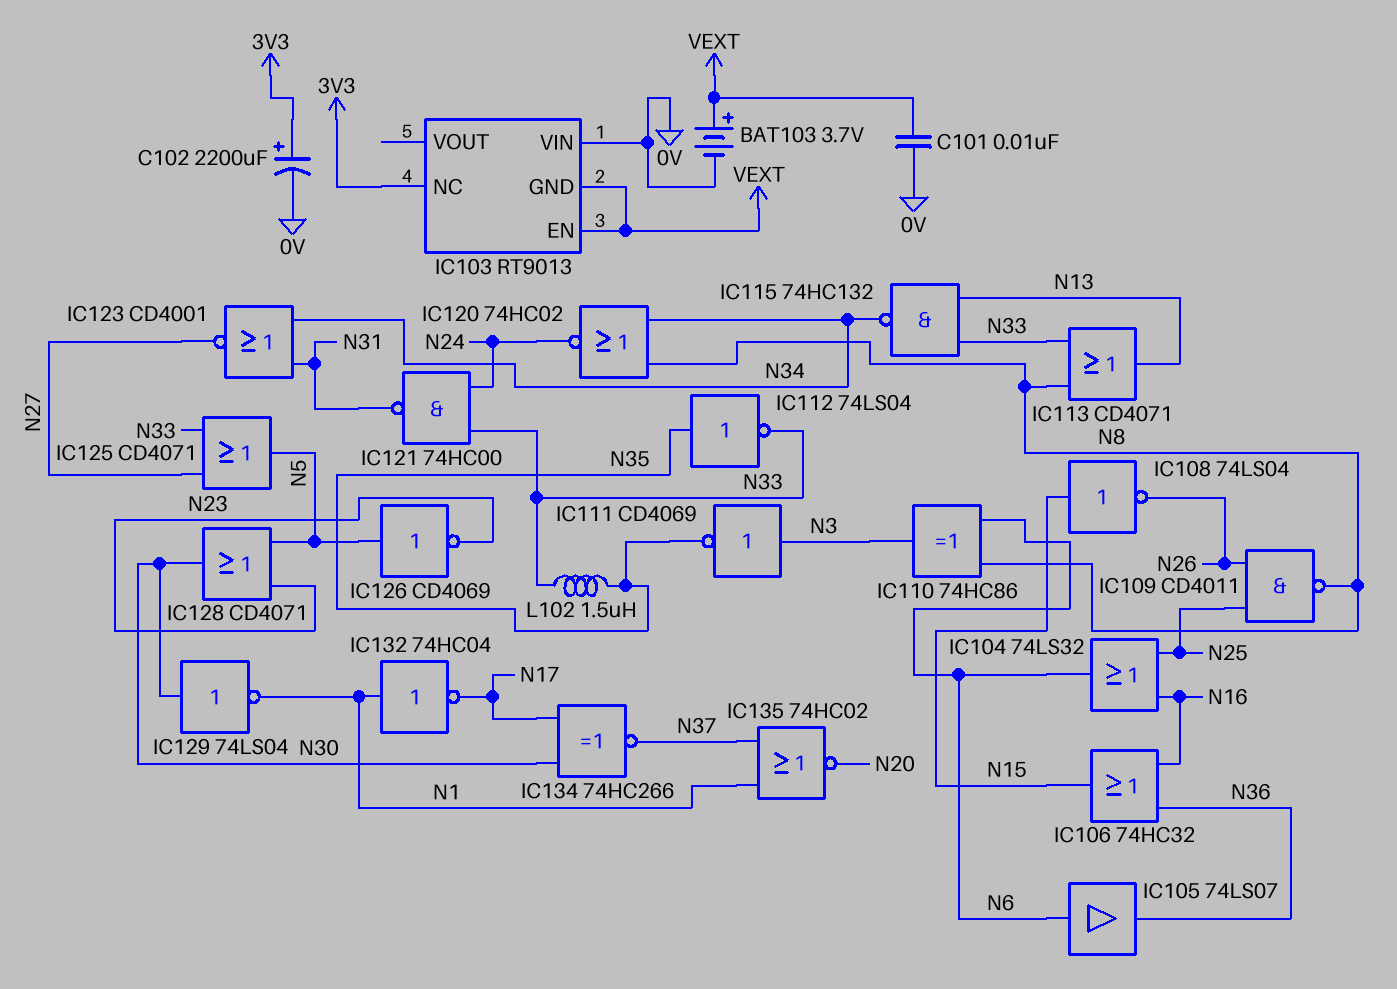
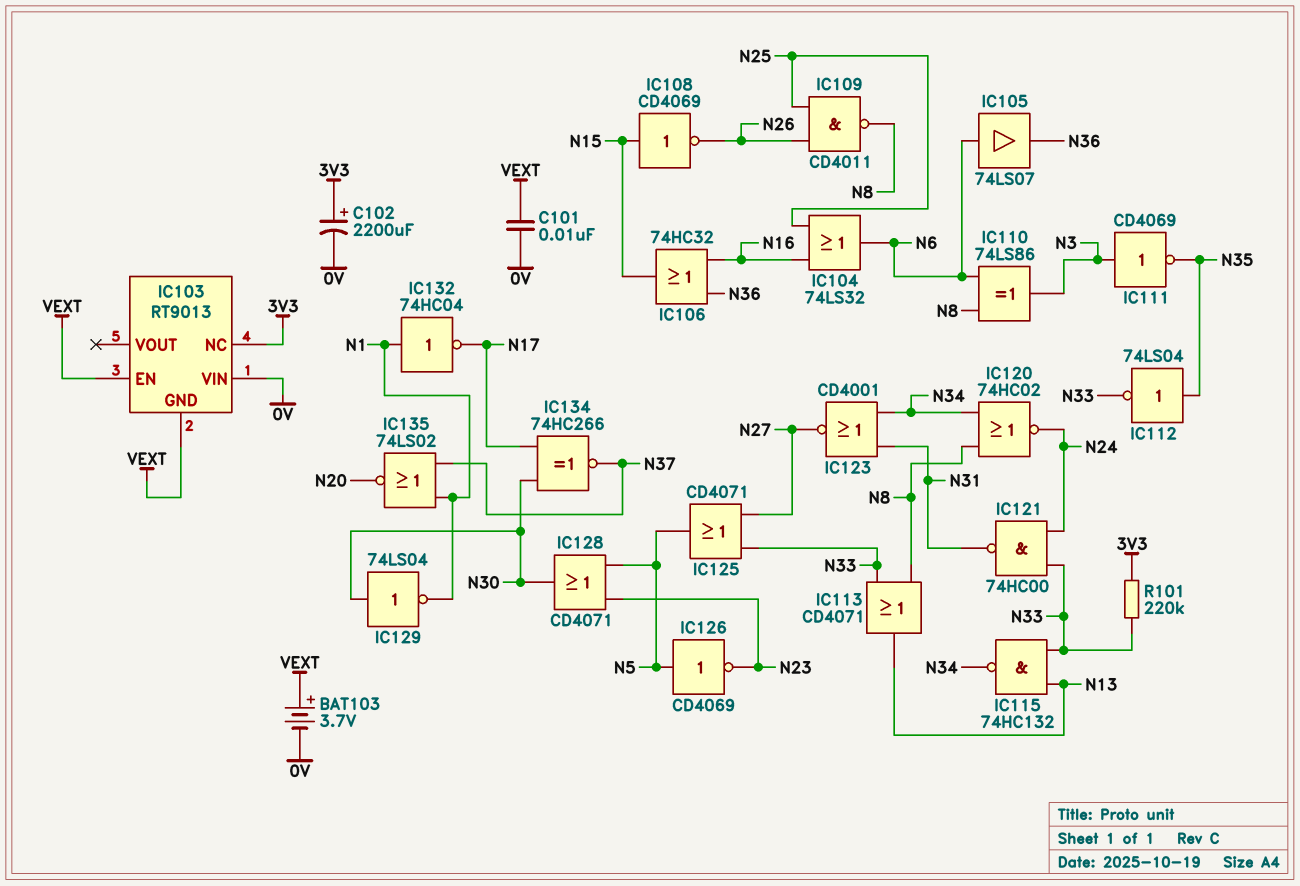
IC108: NOT 74LS04 (in N15, out N26) -> NOT CD4069 (in N15, out N26)
IC110: XOR 74HC86 (in N6, in N8, out N3) -> XOR 74LS86 (in N6, in N8, out N3)
IC135: NOR 74HC02 (in N1, in N37, out N20) -> NOR 74LS02 (in N1, in N37, out N20)
L102: 1.5uH (N33, N35) -> none
R101: none -> 220k (3V3, N33)

